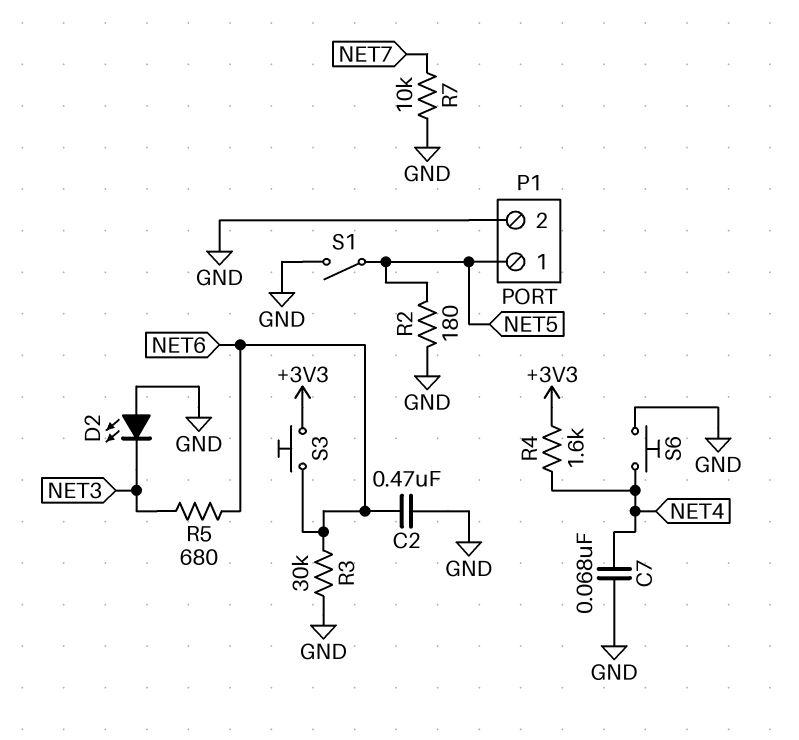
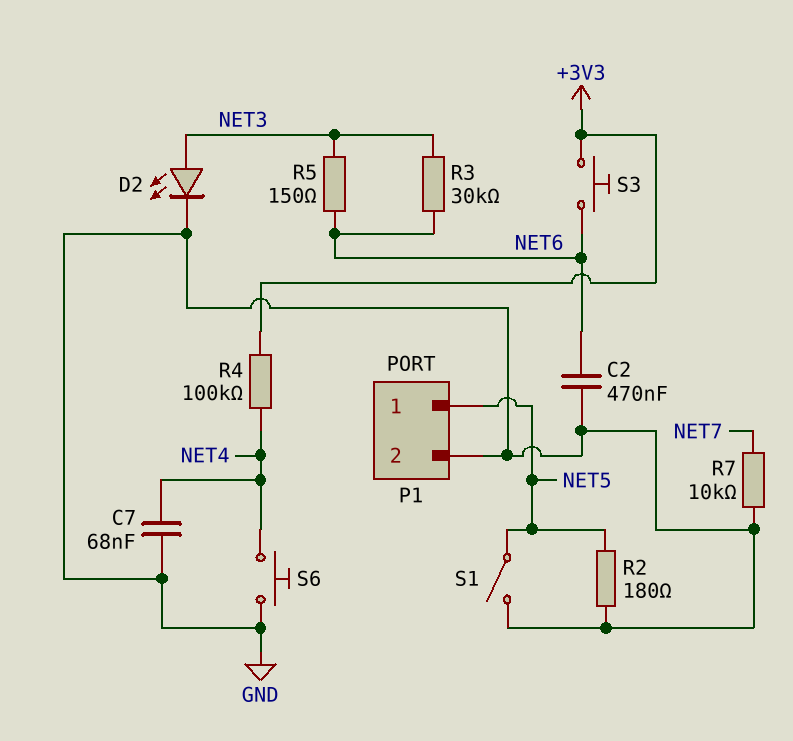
D2: LED (A GND, K NET3) -> LED (A NET3, K GND)
R3: 30k (GND, NET6) -> 30k (NET3, NET6)
R4: 1.6k (+3V3, NET4) -> 100k (+3V3, NET4)
R5: 680 (NET3, NET6) -> 150 (NET3, NET6)

